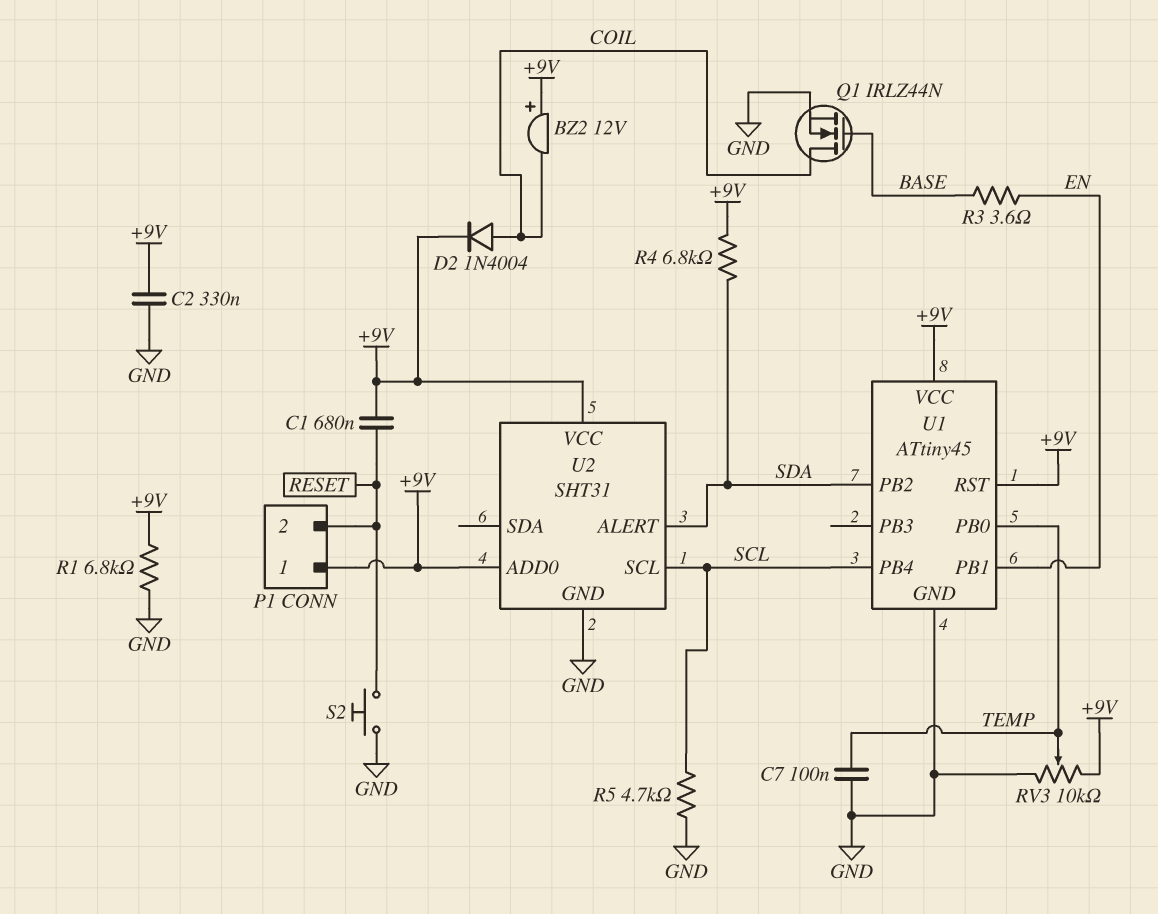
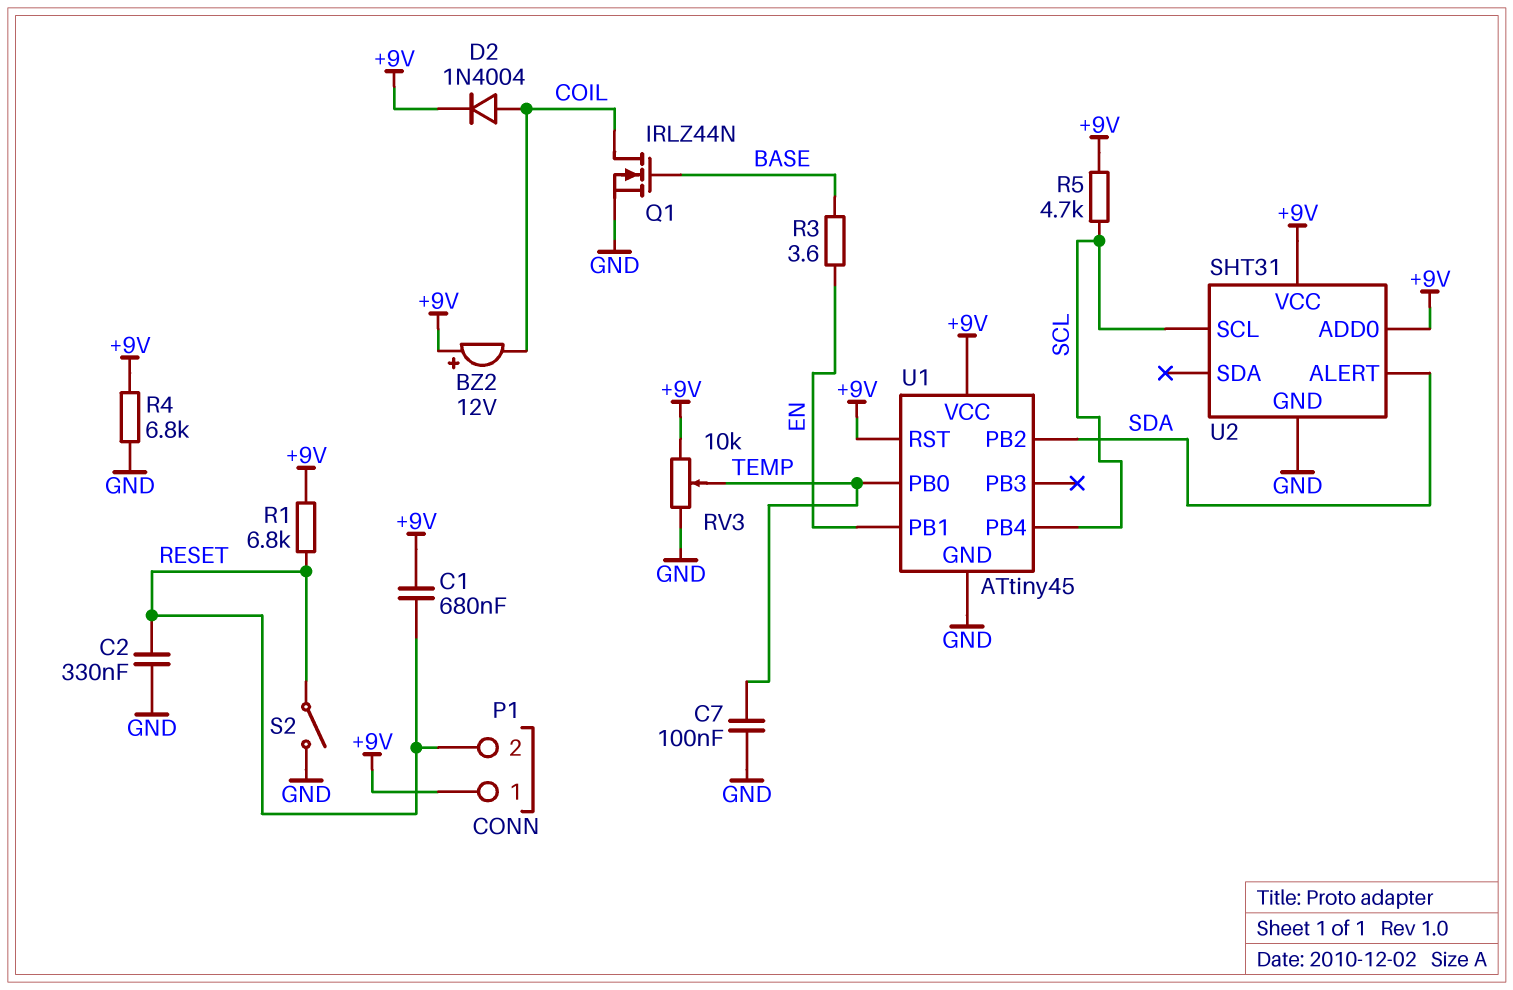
C2: 330nF (+9V, GND) -> 330nF (GND, RESET)
R1: 6.8k (+9V, GND) -> 6.8k (+9V, RESET)
R4: 6.8k (+9V, SDA) -> 6.8k (+9V, GND)
R5: 4.7k (GND, SCL) -> 4.7k (+9V, SCL)
S2: button (GND, RESET) -> switch (GND, RESET)

